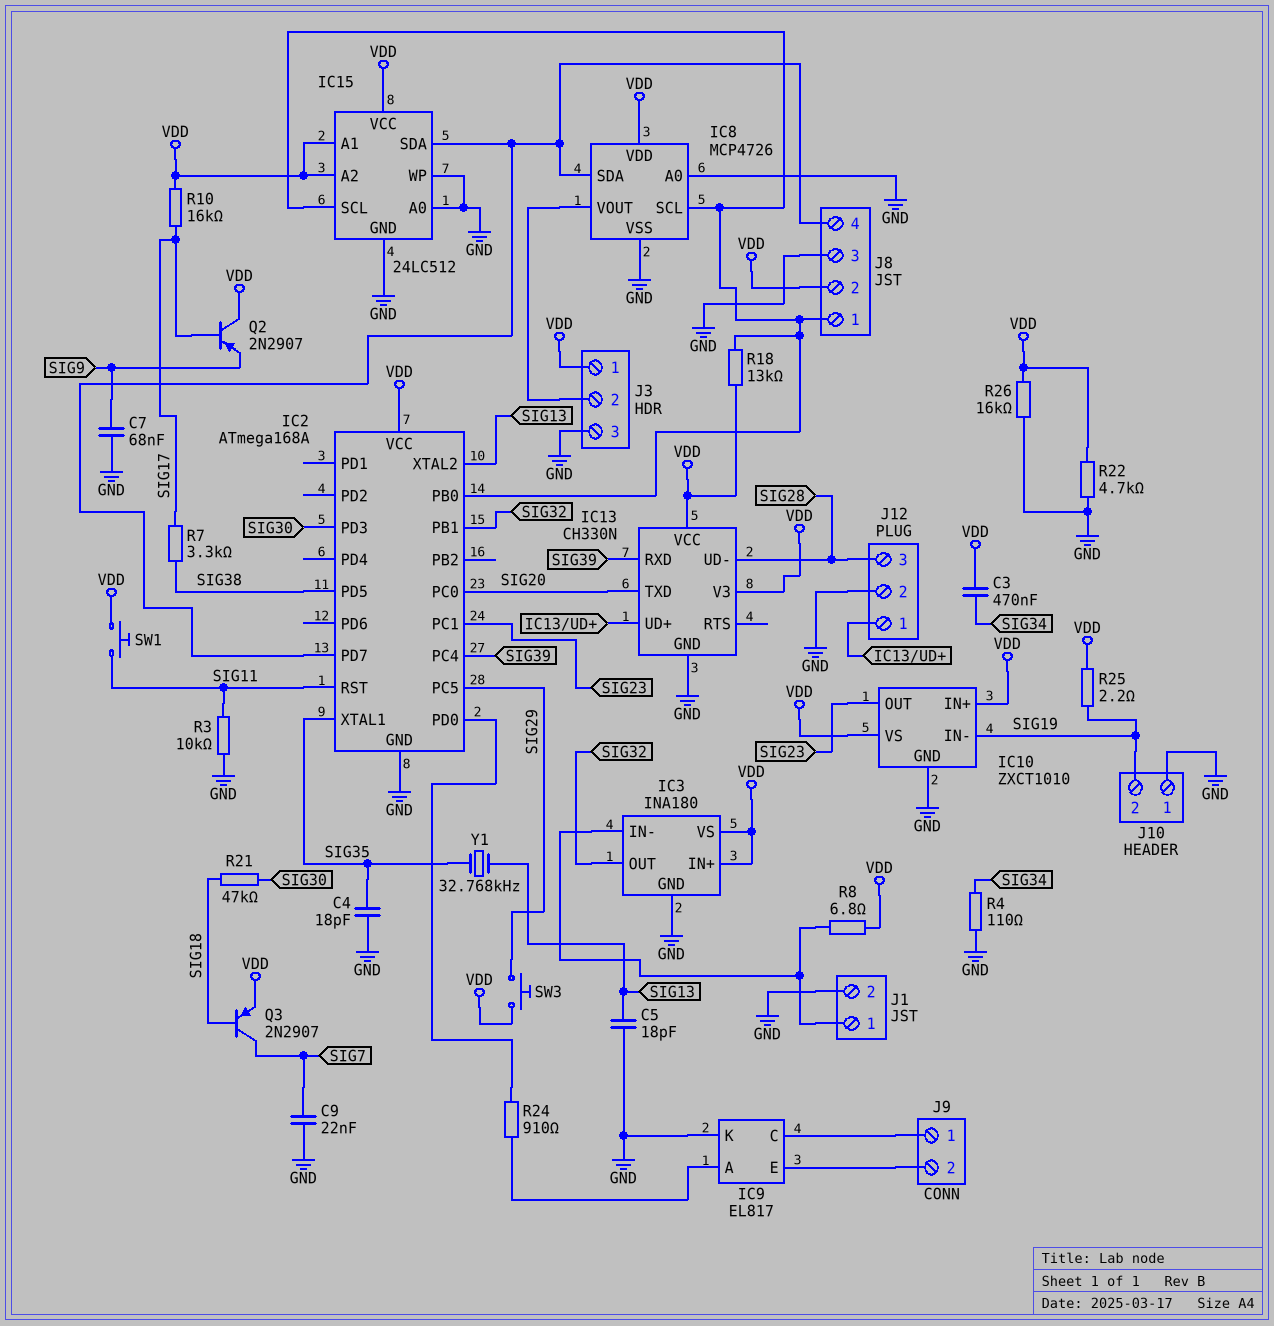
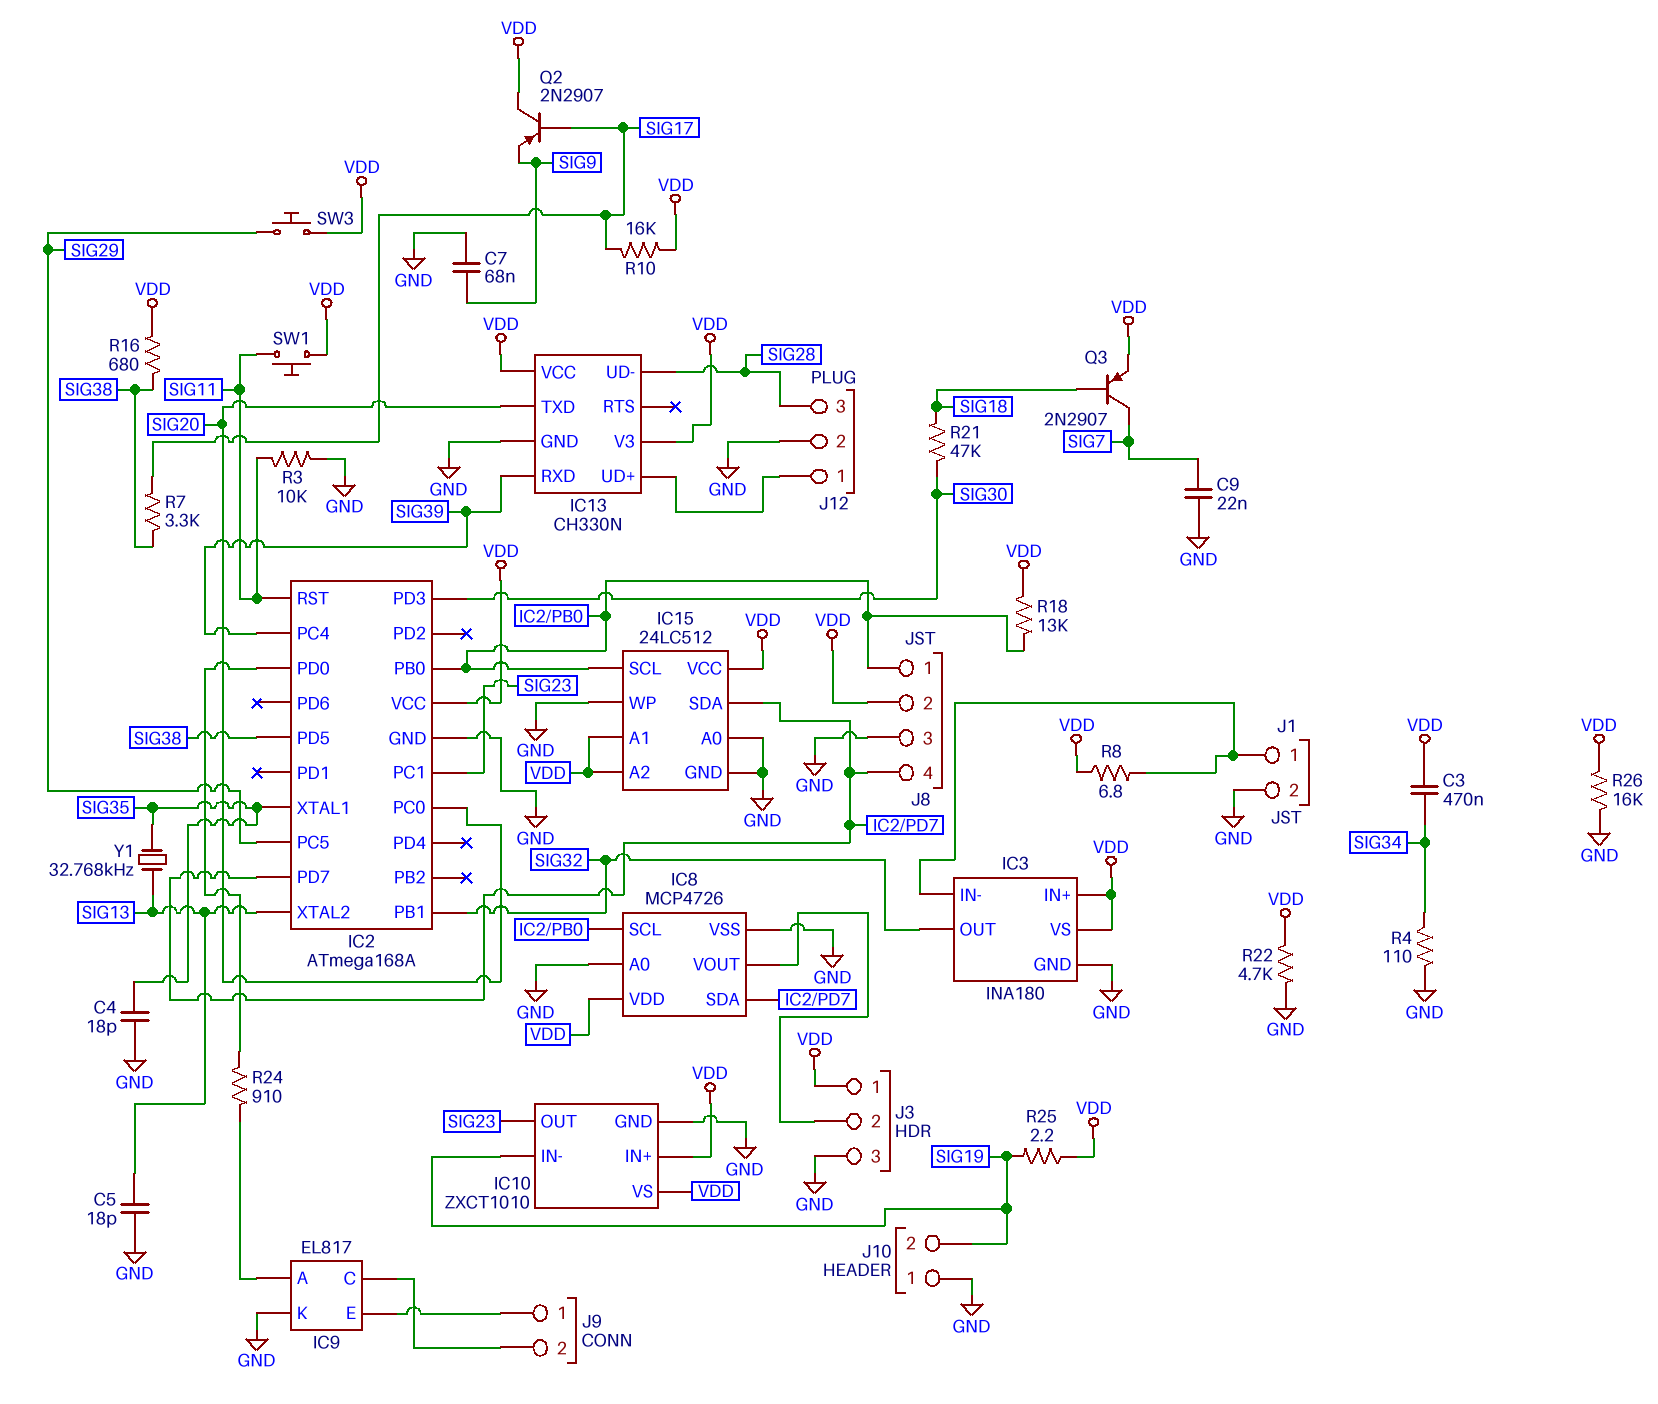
J9 pin 1: IC9/C -> IC9/E
J9 pin 2: IC9/E -> IC9/C
R16: none -> 680 (SIG38, VDD)

